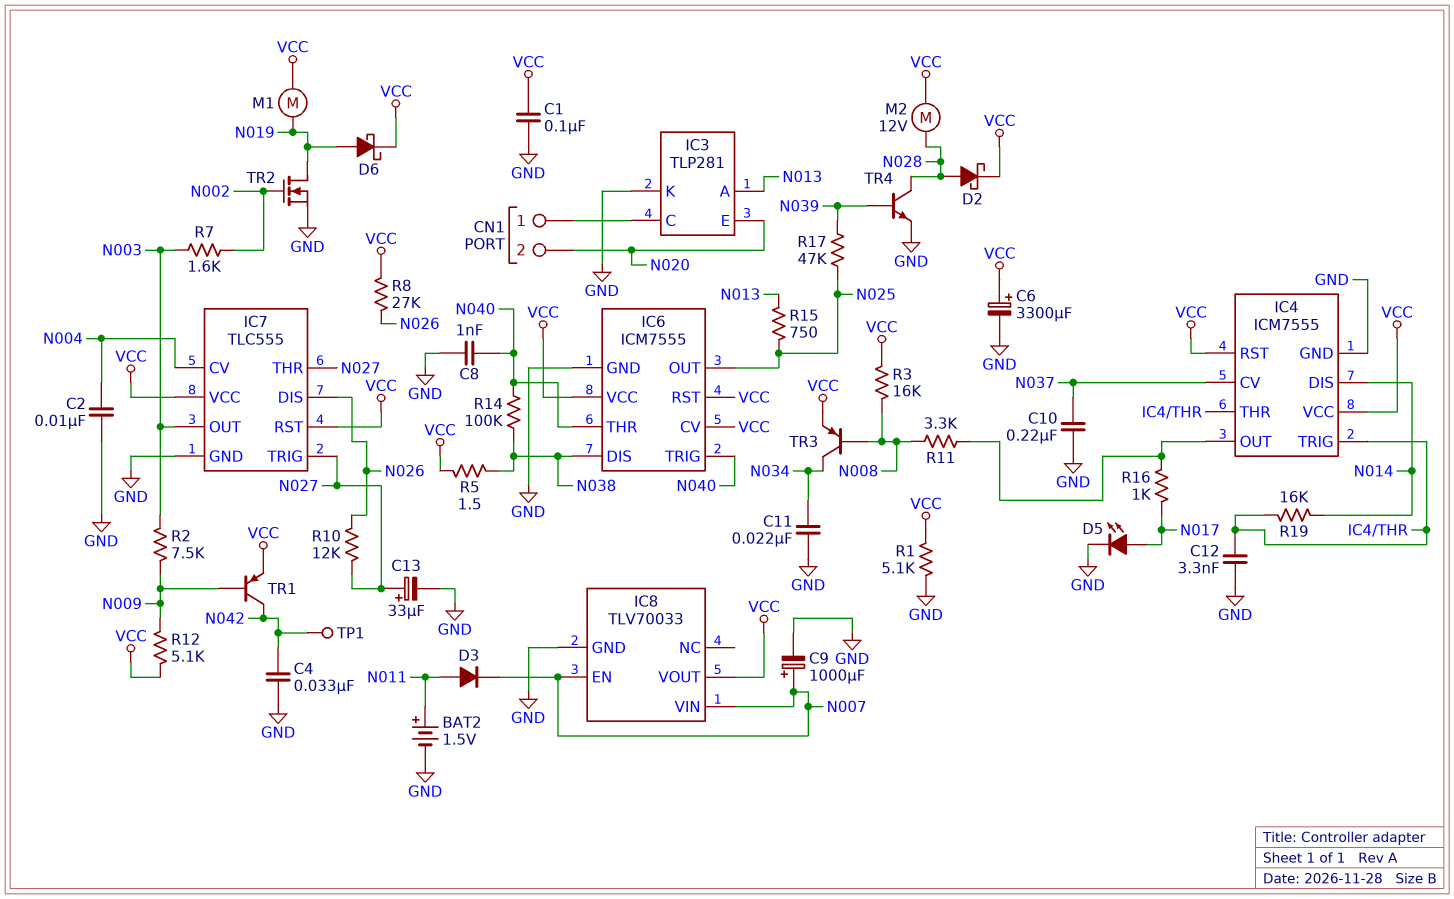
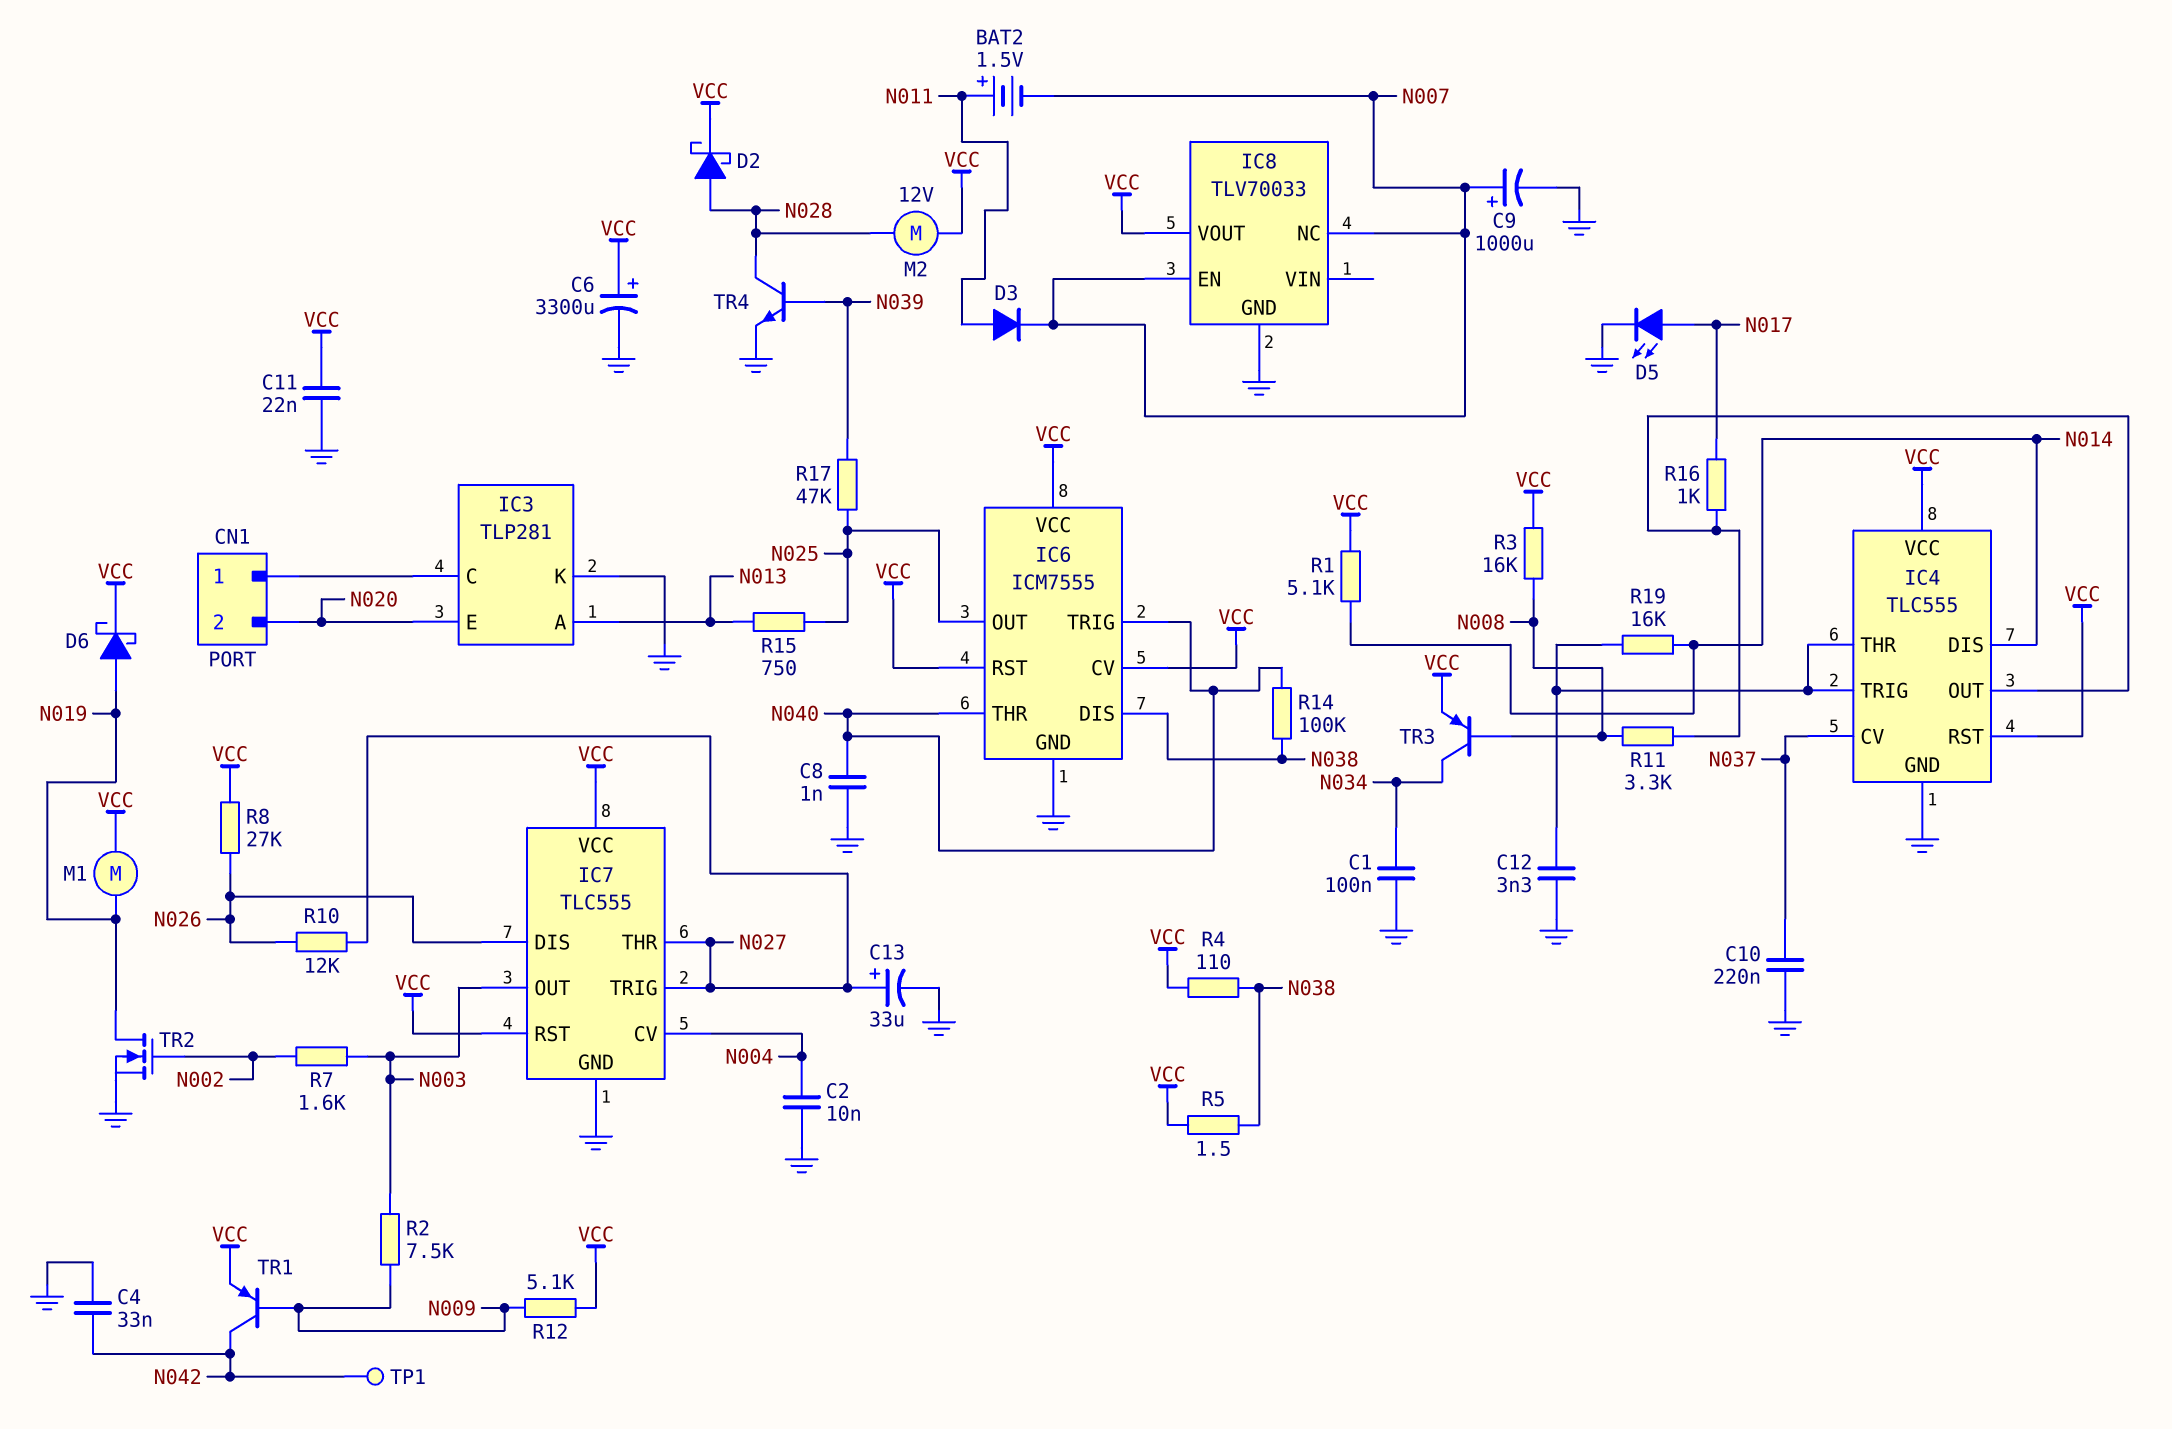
BAT2: 1.5V (plus N011, minus GND) -> 1.5V (plus N011, minus N007)
C1: 100nF (GND, VCC) -> 100nF (GND, N034)
C11: 22nF (GND, N034) -> 22nF (GND, VCC)
IC4: ICM7555 -> TLC555
IC8 pin NC: none -> N007
IC8 pin VIN: N007 -> none
R1: 5.1k (GND, VCC) -> 5.1k (N014, VCC)
R4: none -> 110 (N038, VCC)

